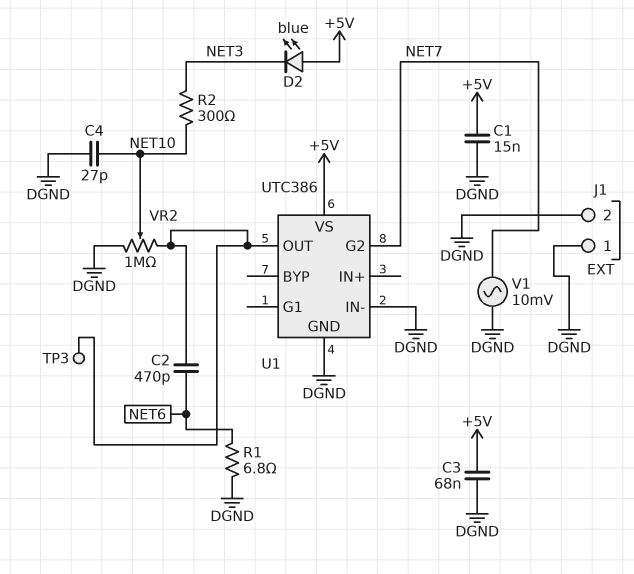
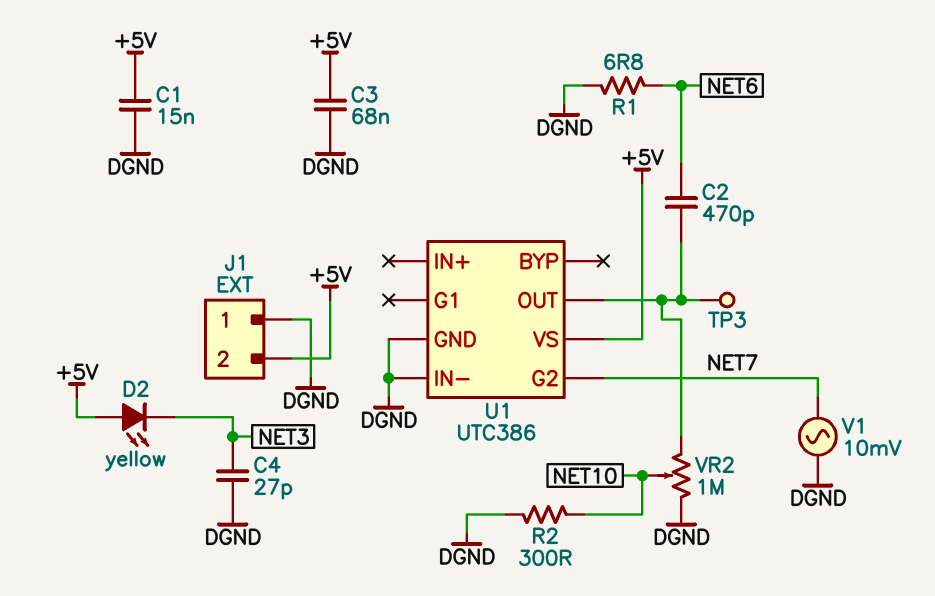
C4: 27pF (DGND, NET10) -> 27pF (DGND, NET3)
D2: LED blue (A +5V, K NET3) -> LED yellow (A +5V, K NET3)
J1 pin 2: DGND -> +5V
R2: 300 (NET3, NET10) -> 300 (DGND, NET10)

